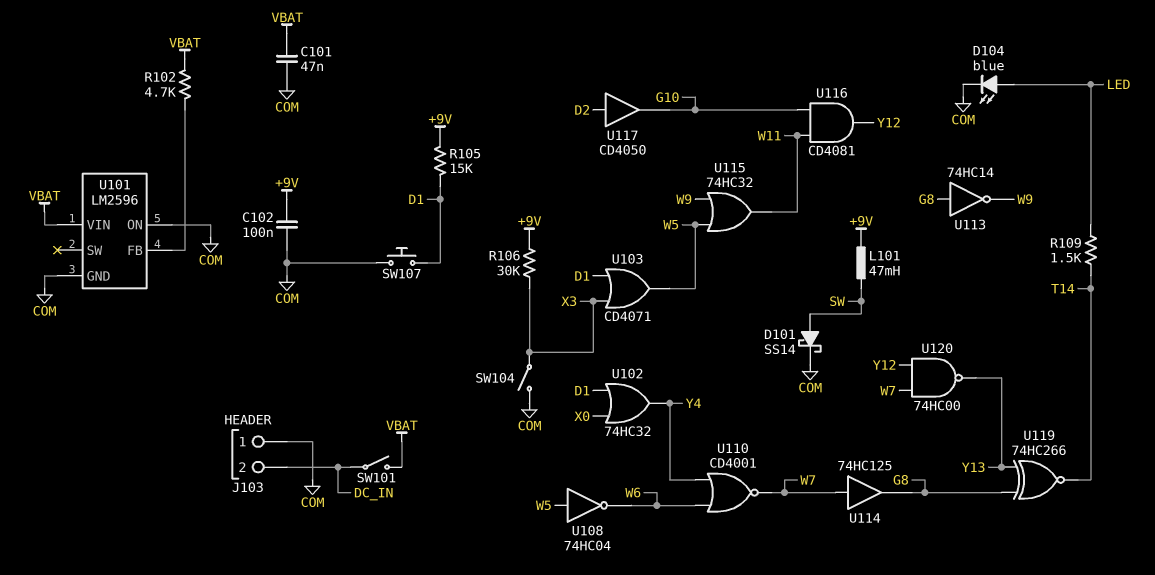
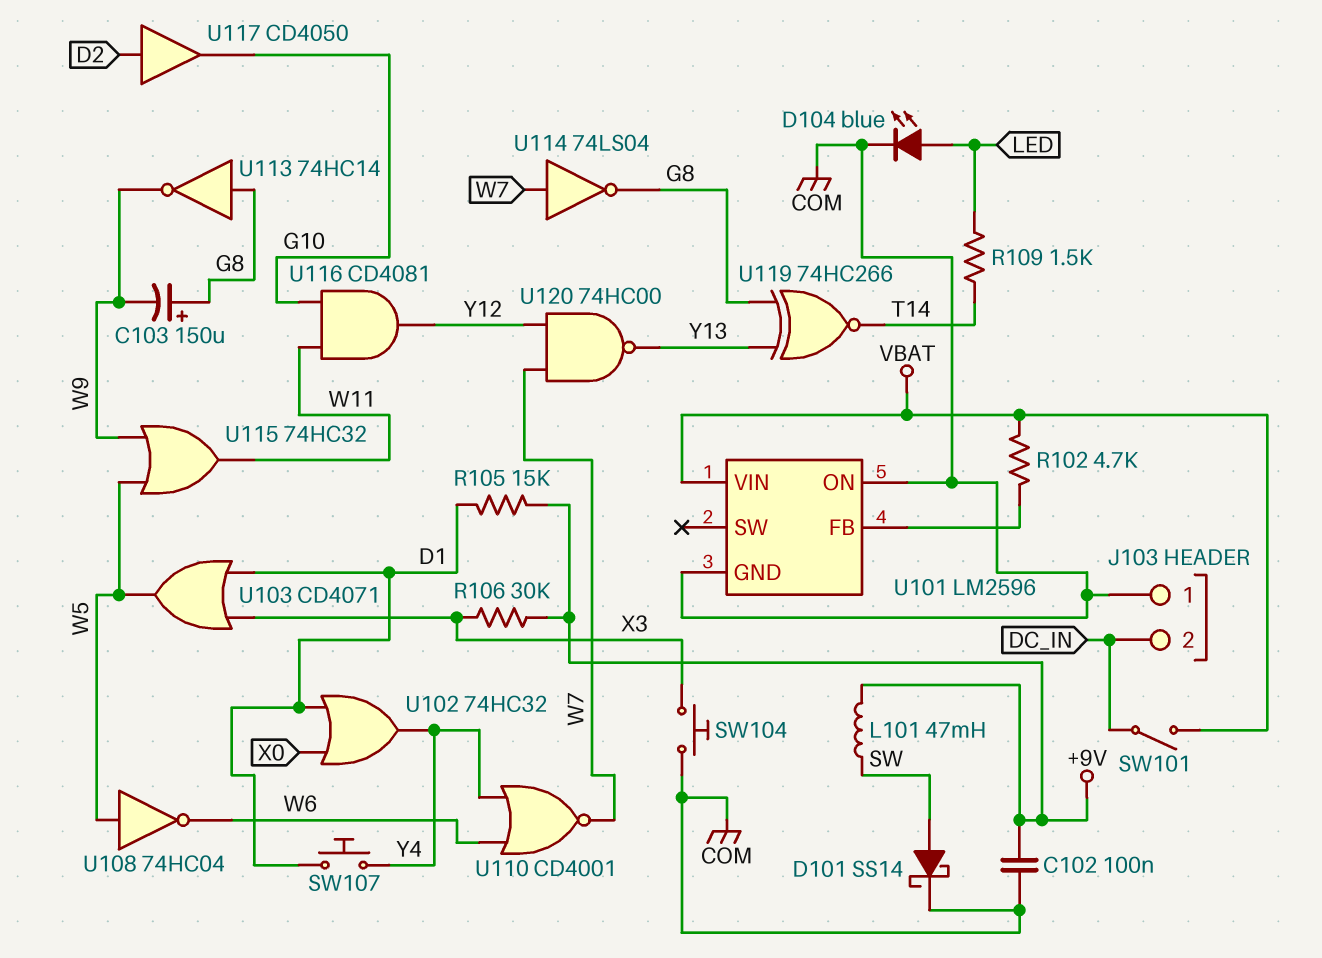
C101: 47nF (COM, VBAT) -> none
C103: none -> 150uF (plus G8, minus W9)
SW104: switch (COM, X3) -> button (COM, X3)
SW107: button (COM, D1) -> button (D1, Y4)
U114: buffer 74HC125 (in W7, out G8) -> NOT 74LS04 (in W7, out G8)

